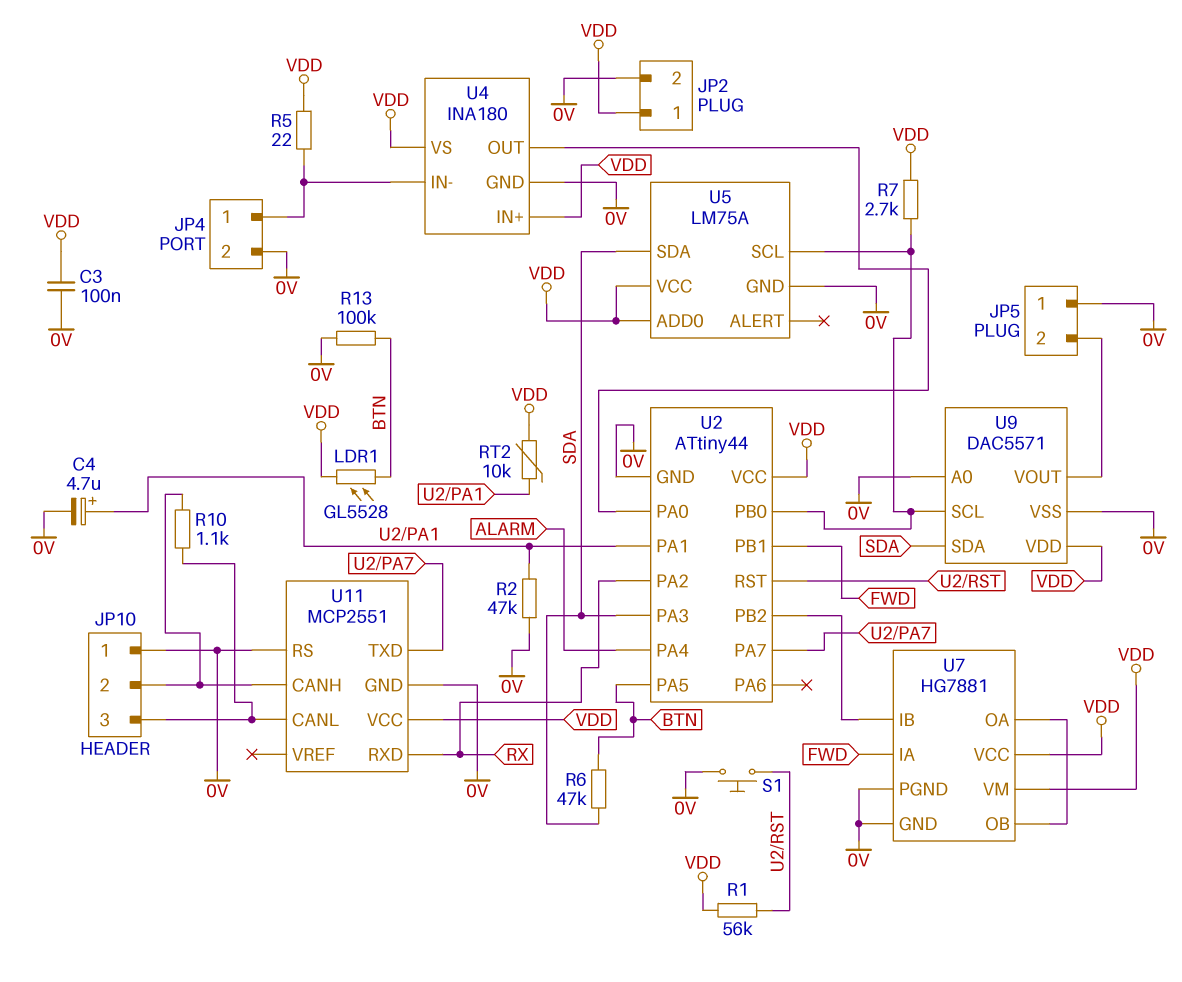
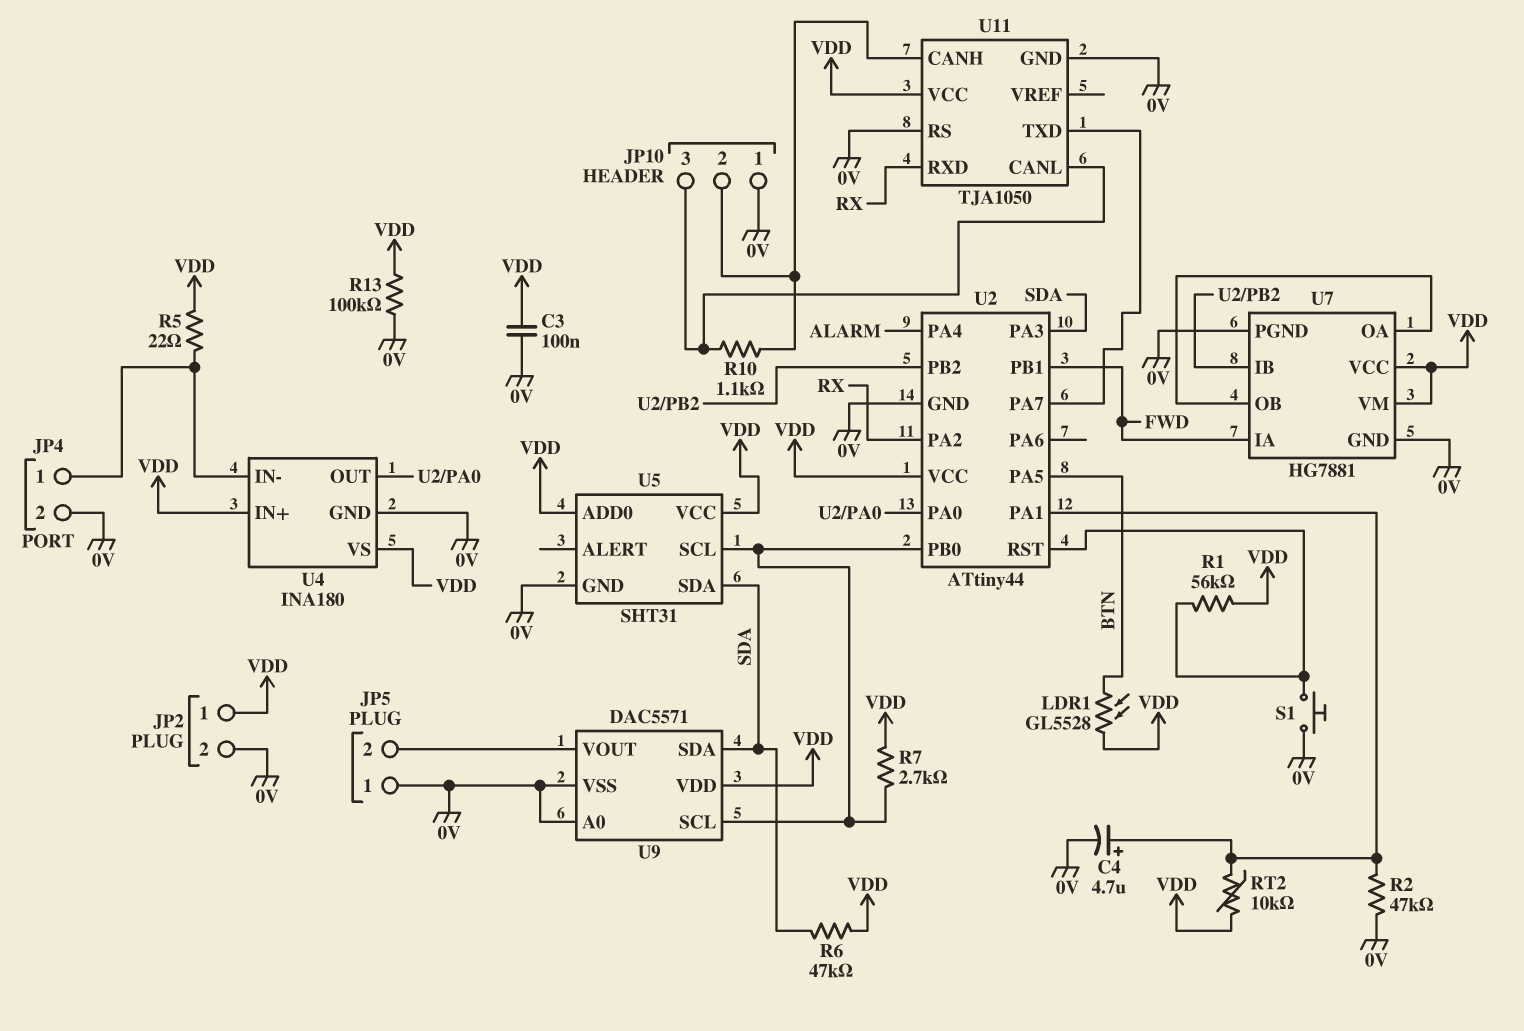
R6: 47k (BTN, SDA) -> 47k (SDA, VDD)
R13: 100k (0V, BTN) -> 100k (0V, VDD)
U5: LM75A -> SHT31
U11: MCP2551 -> TJA1050

